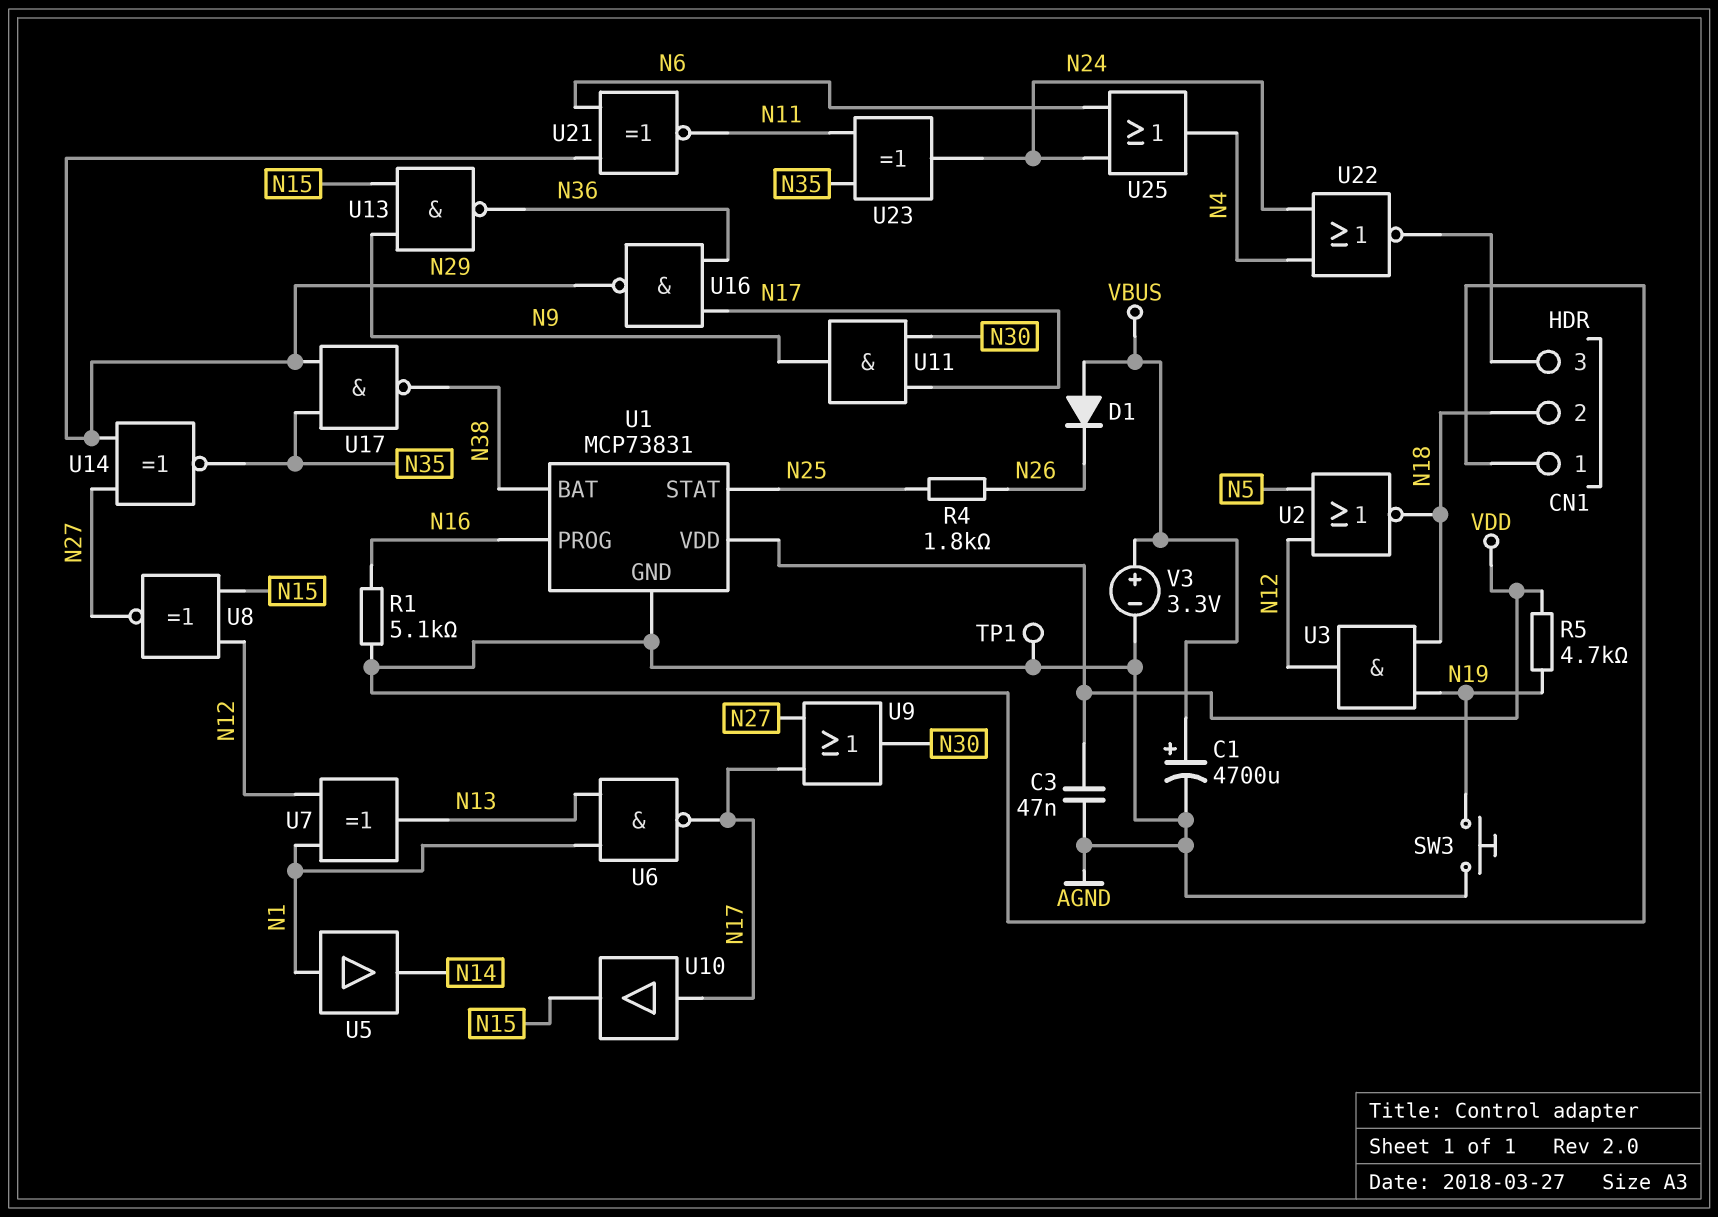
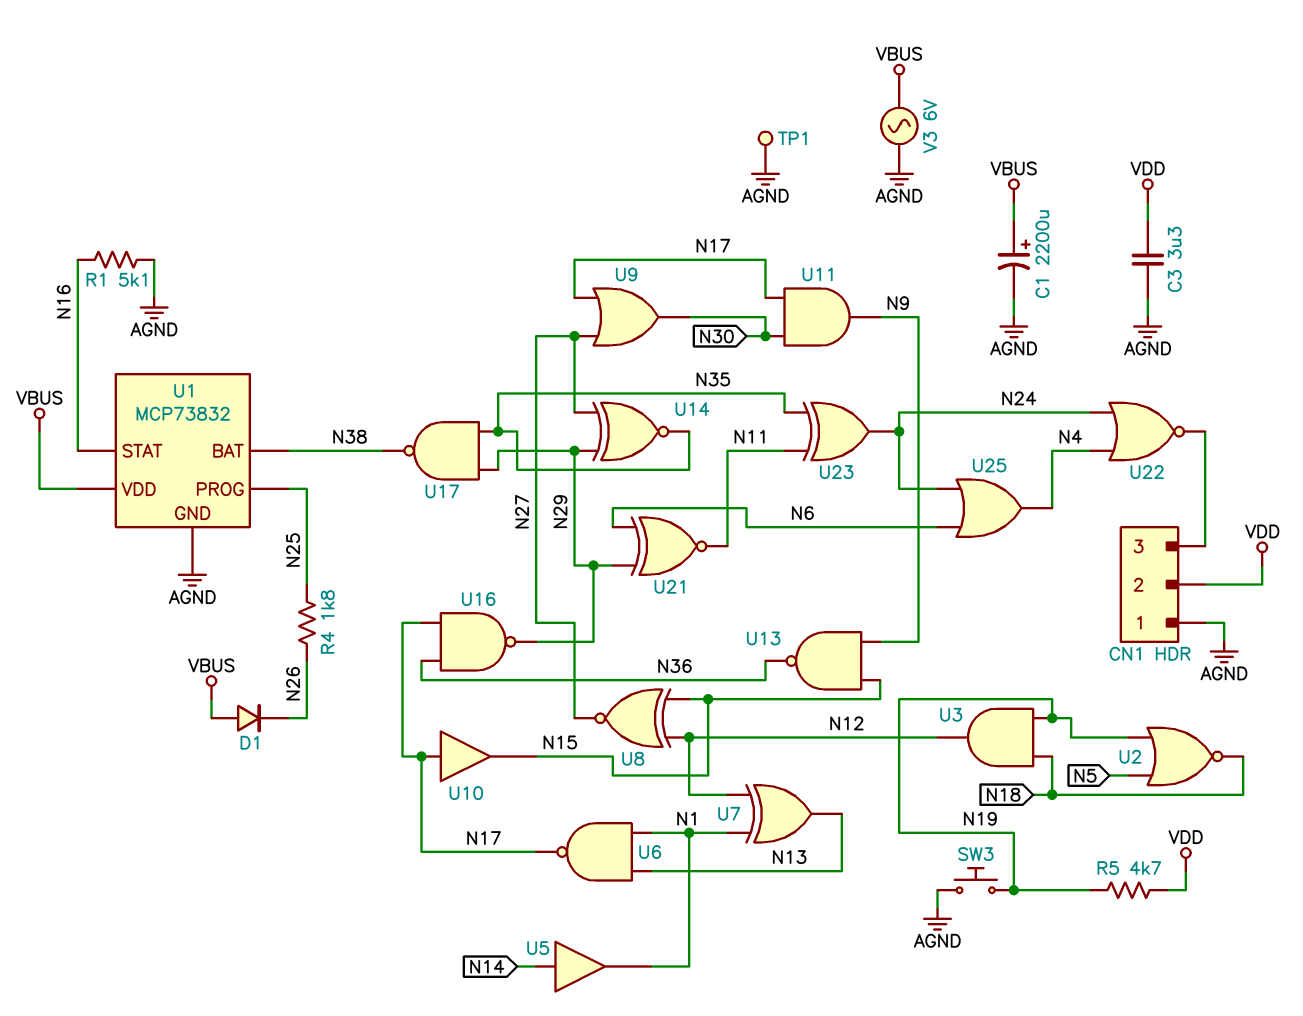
C1: 4700uF (plus VBUS, minus AGND) -> 2200uF (plus VBUS, minus AGND)
C3: 47nF (AGND, VDD) -> 3.3uF (AGND, VDD)
CN1 pin 2: N18 -> VDD
U1: MCP73831 -> MCP73832
U1 pin PROG: N16 -> N25
U1 pin STAT: N25 -> N16
U1 pin VDD: VDD -> VBUS
U2: NOR (in N5, in N12, out N18) -> NOR (in N5, in N19, out N18)
U5: buffer (in N1, out N14) -> buffer (in N14, out N1)
V3: 3.3V (plus VBUS, minus AGND) -> AC 6V (AGND, VBUS)

